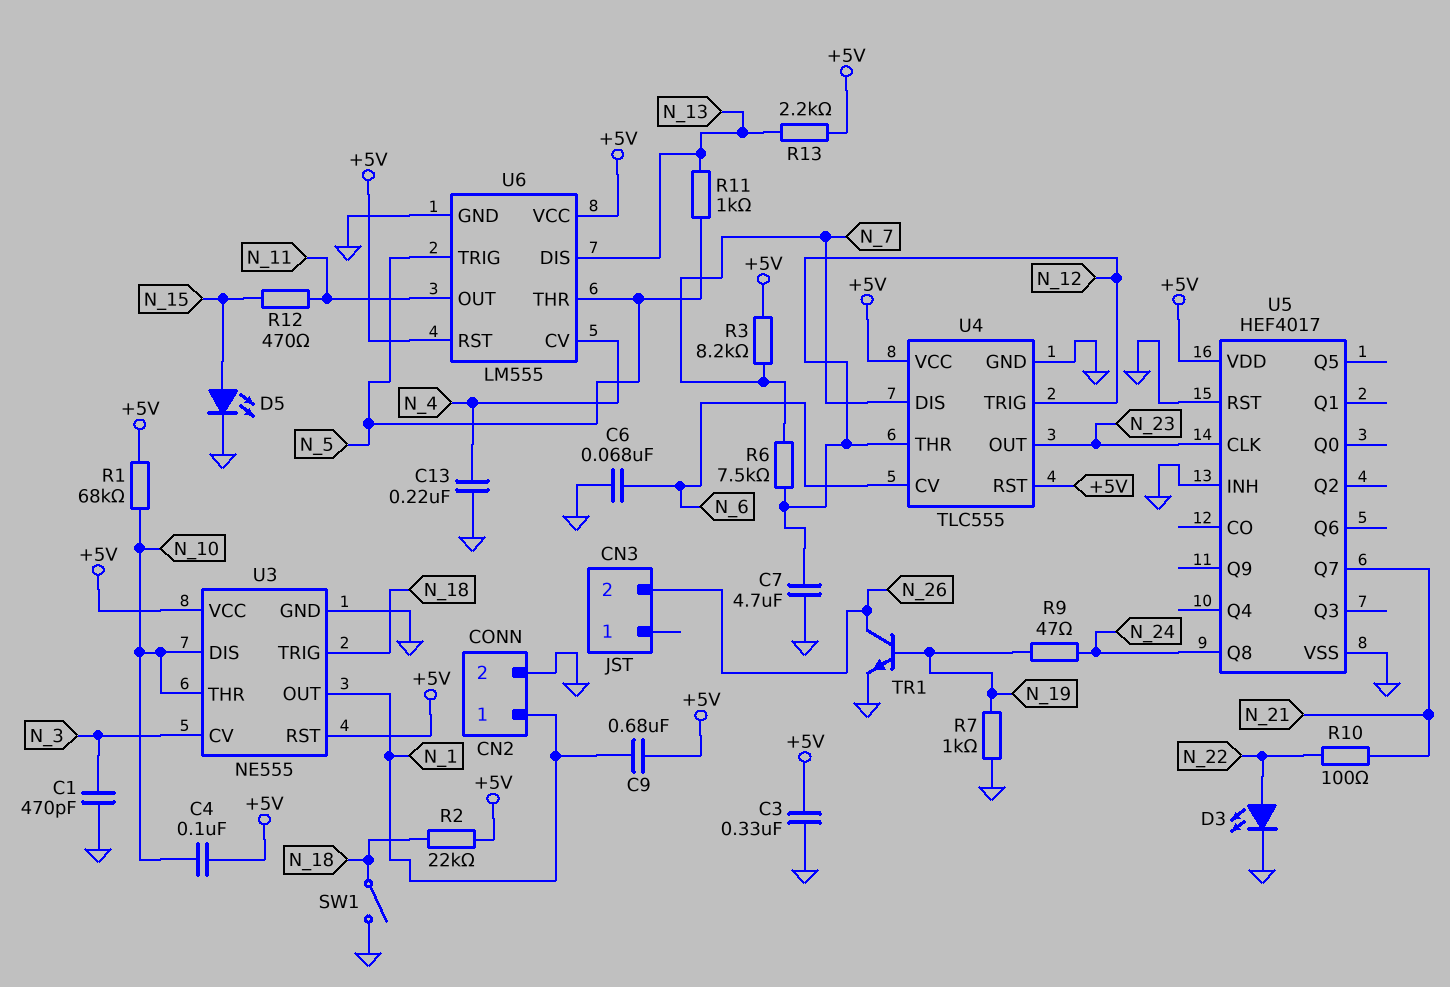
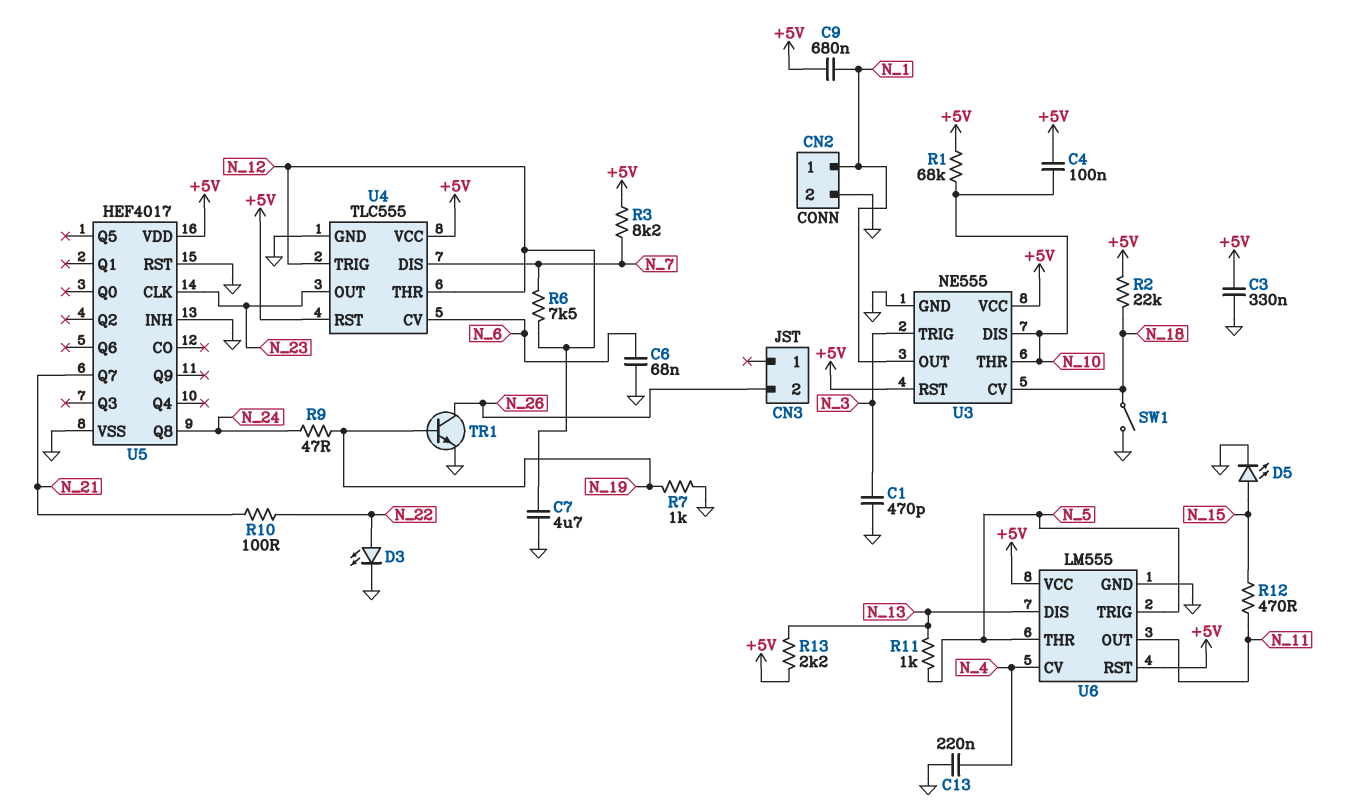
U3 pin CV: N_3 -> N_18
U3 pin TRIG: N_18 -> N_3

